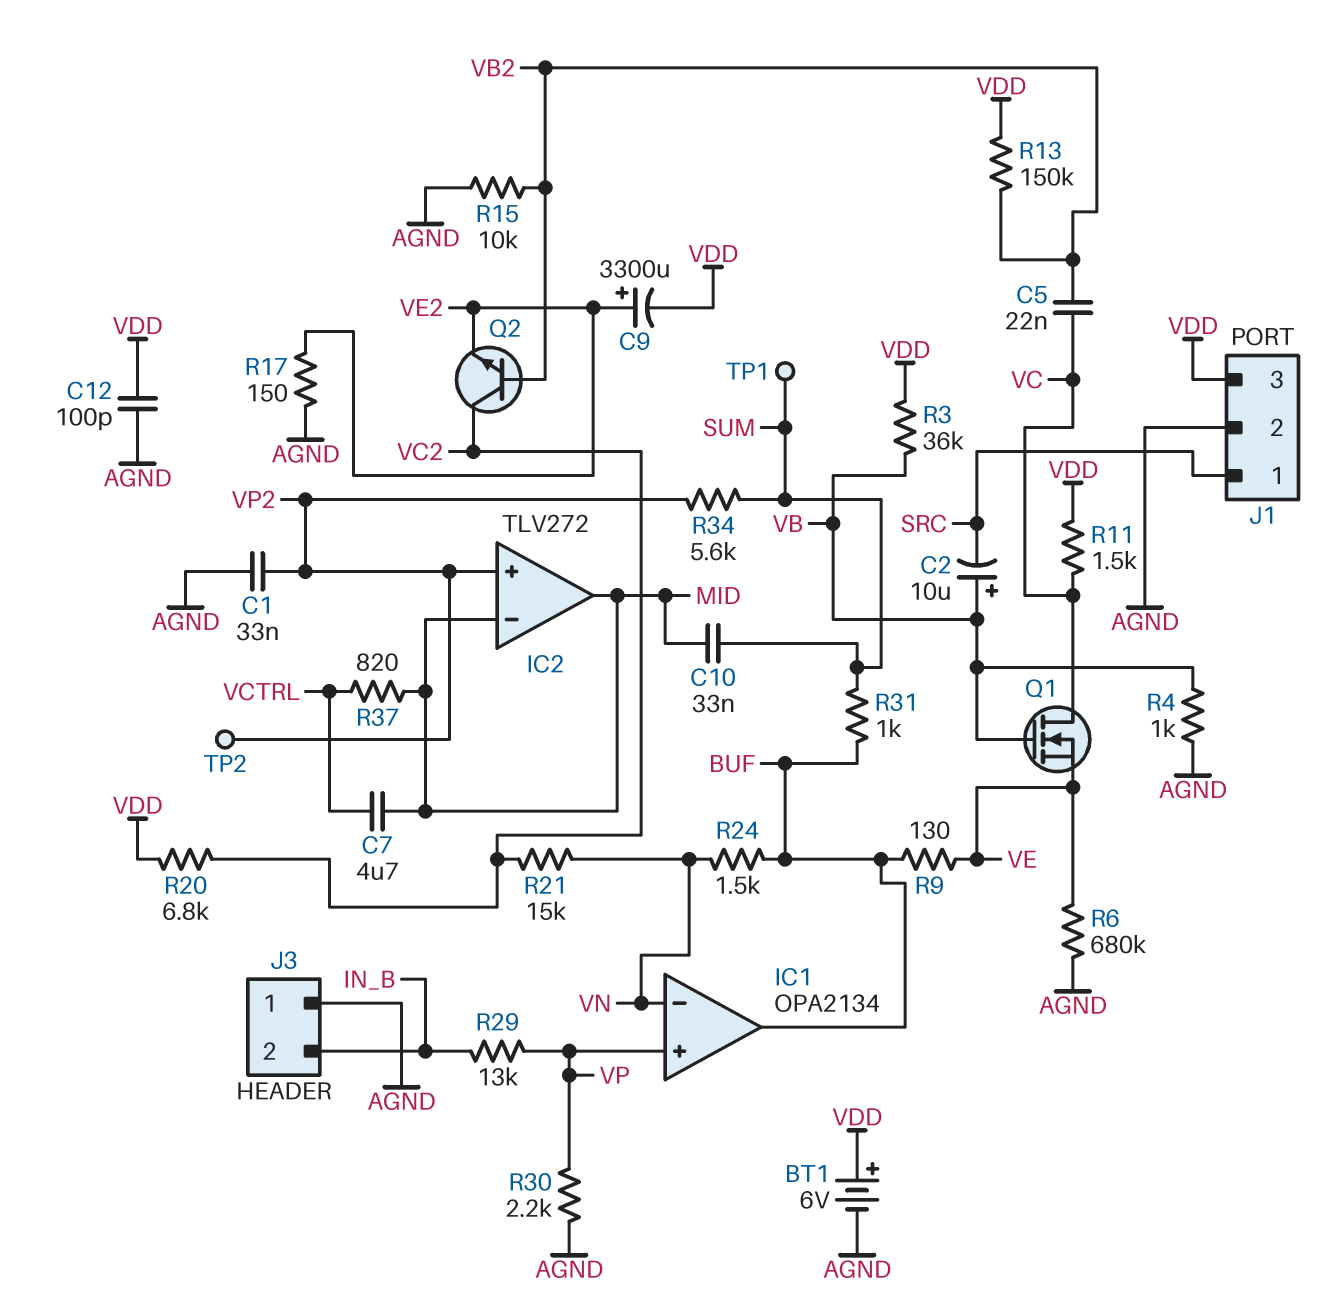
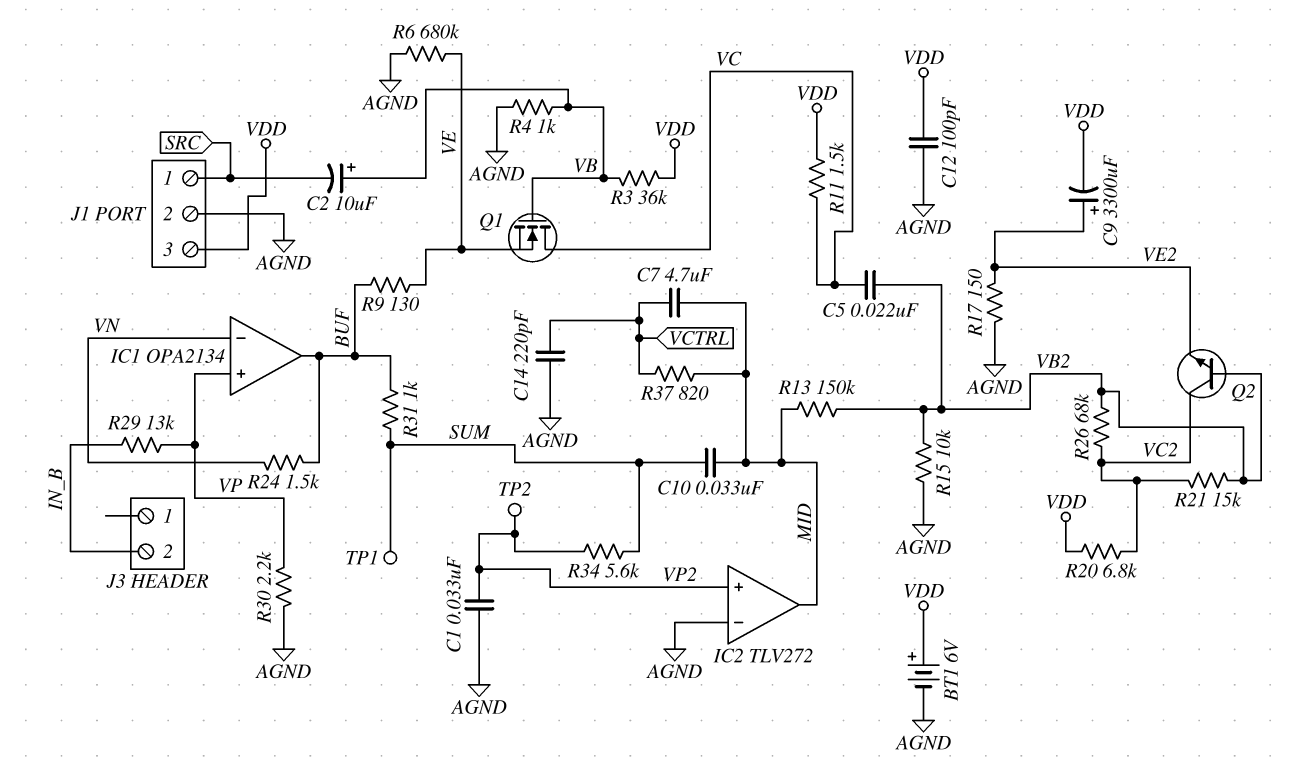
C14: none -> 220pF (AGND, VCTRL)
IC2 pin in-: MID -> AGND
J3 pin 1: AGND -> none
R13: 150k (VB2, VDD) -> 150k (MID, VB2)
R21: 15k (VC2, VN) -> 15k (VB2, VC2)
R26: none -> 68k (VB2, VC2)

